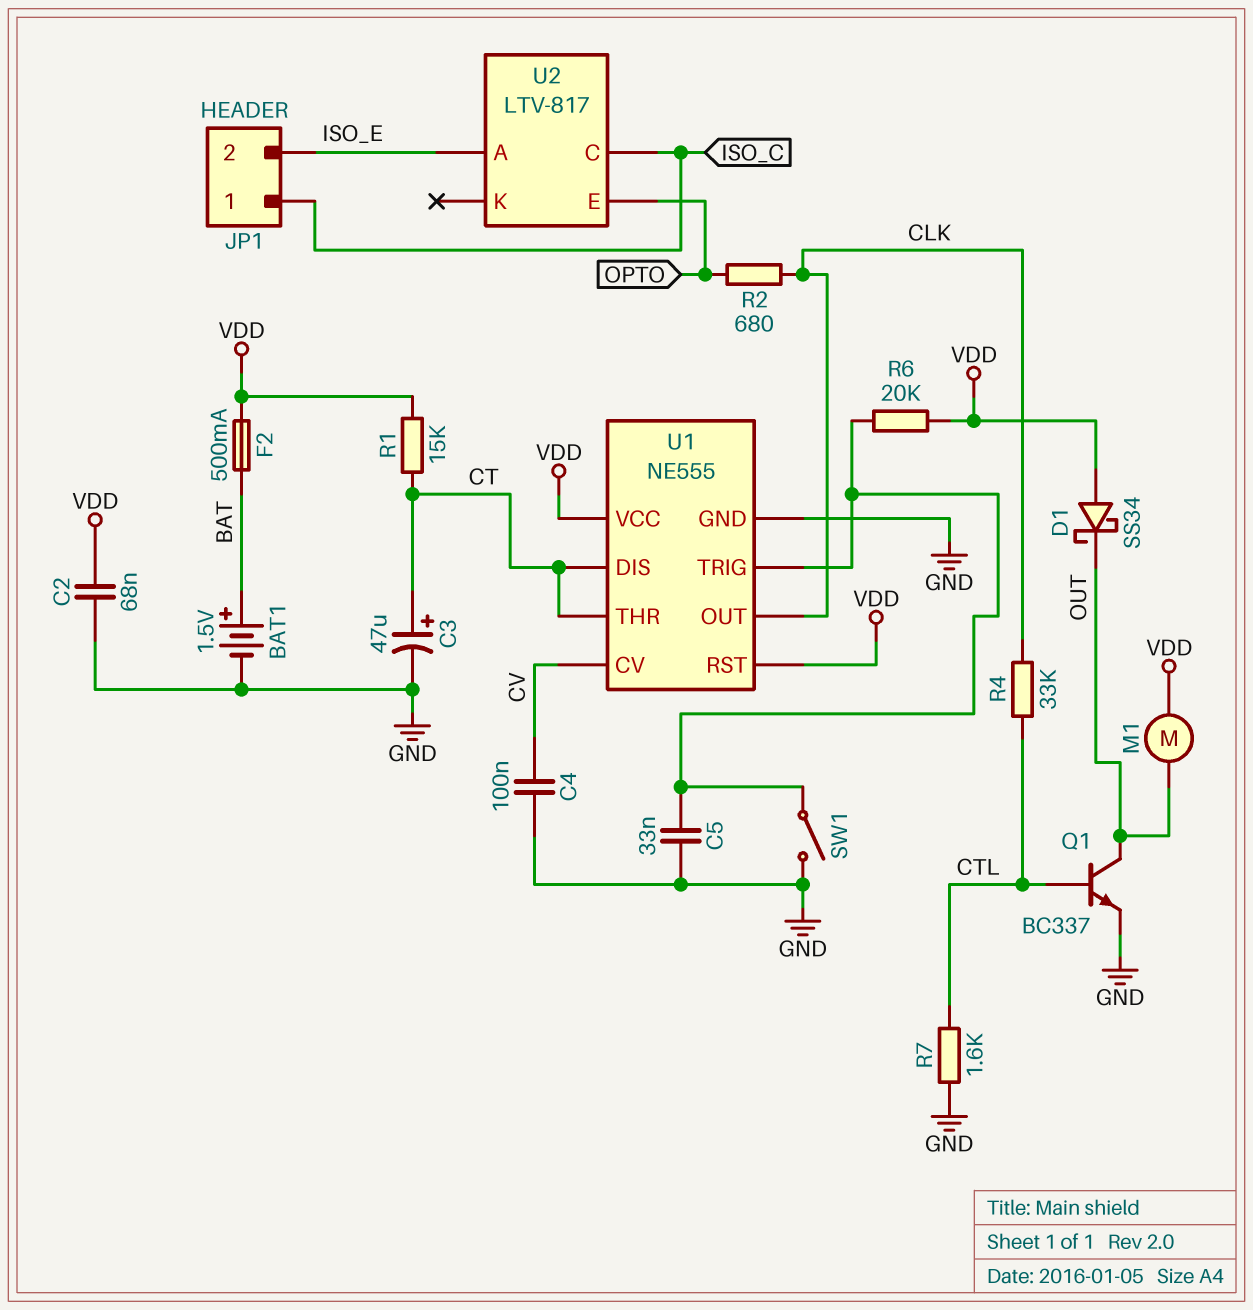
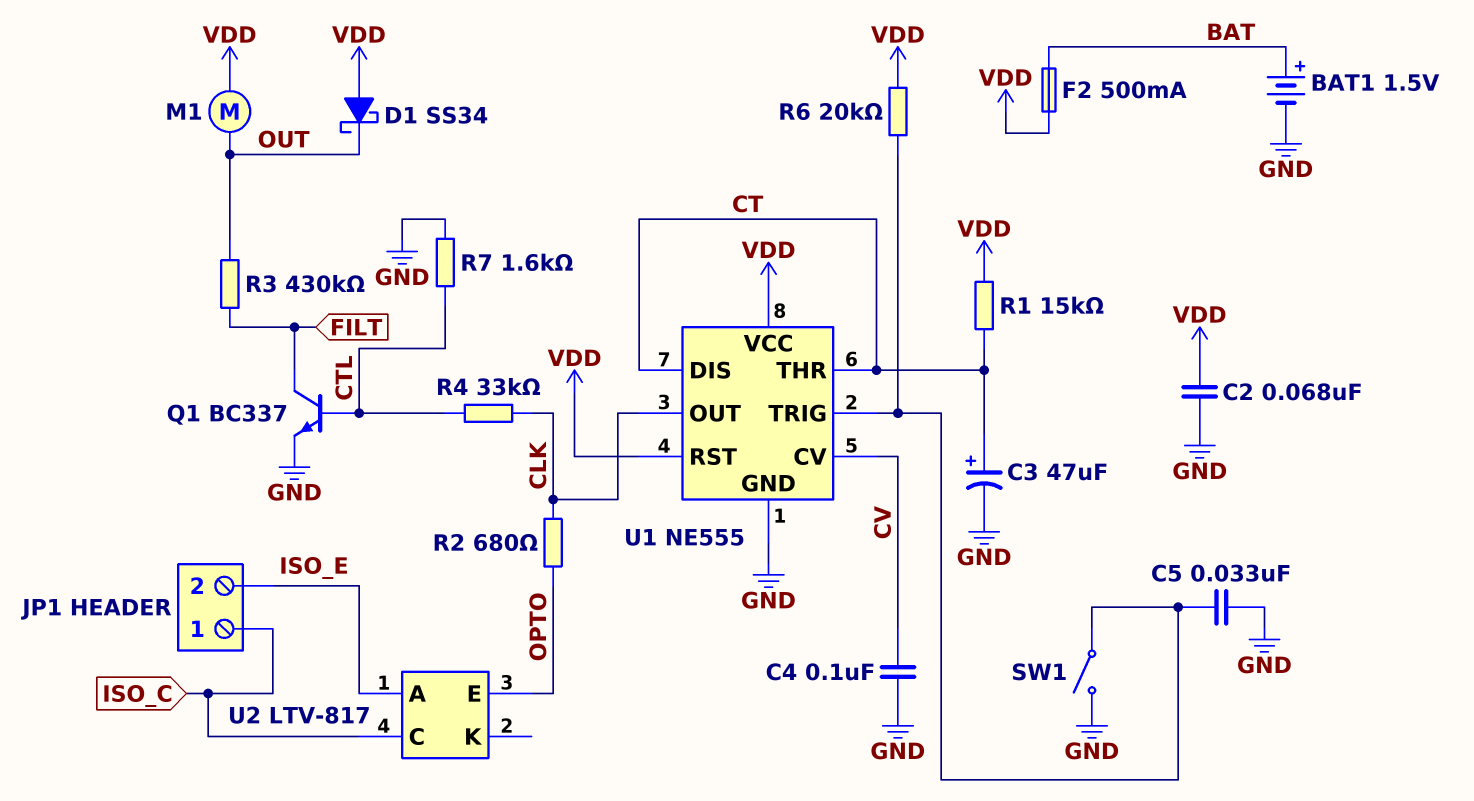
Q1: NPN BC337 (B CTL, C OUT, E GND) -> NPN BC337 (B CTL, C FILT, E GND)
R3: none -> 430k (FILT, OUT)

